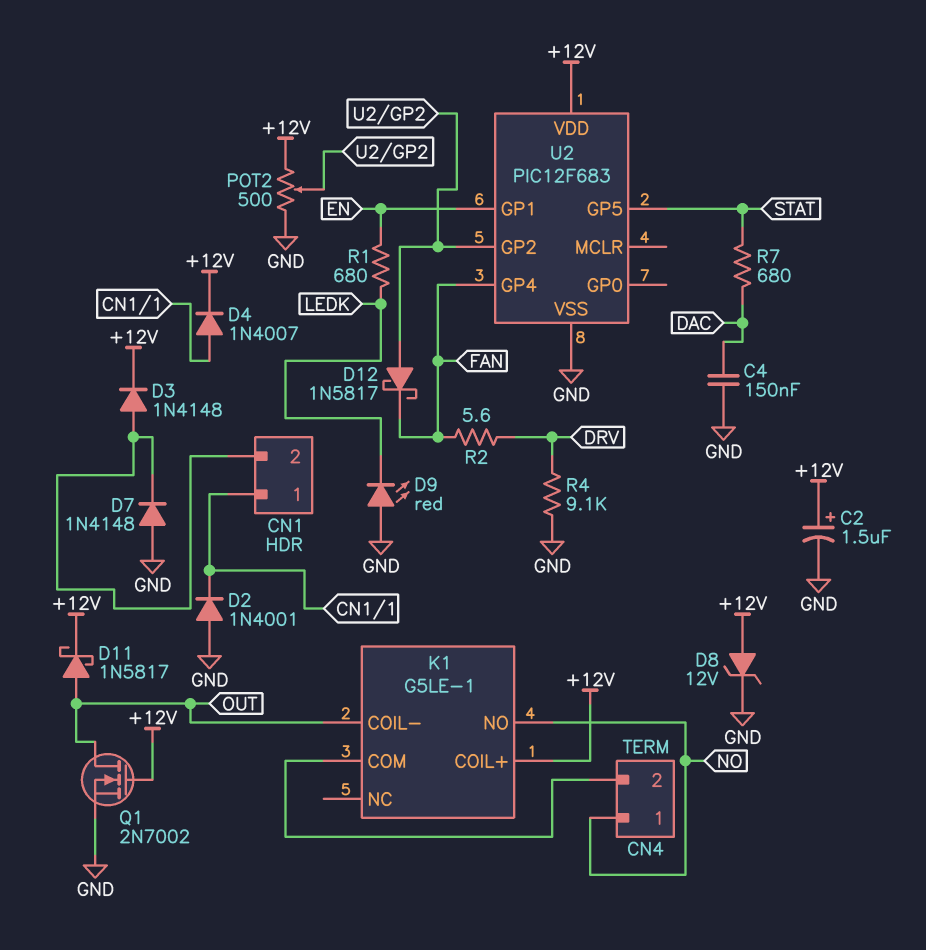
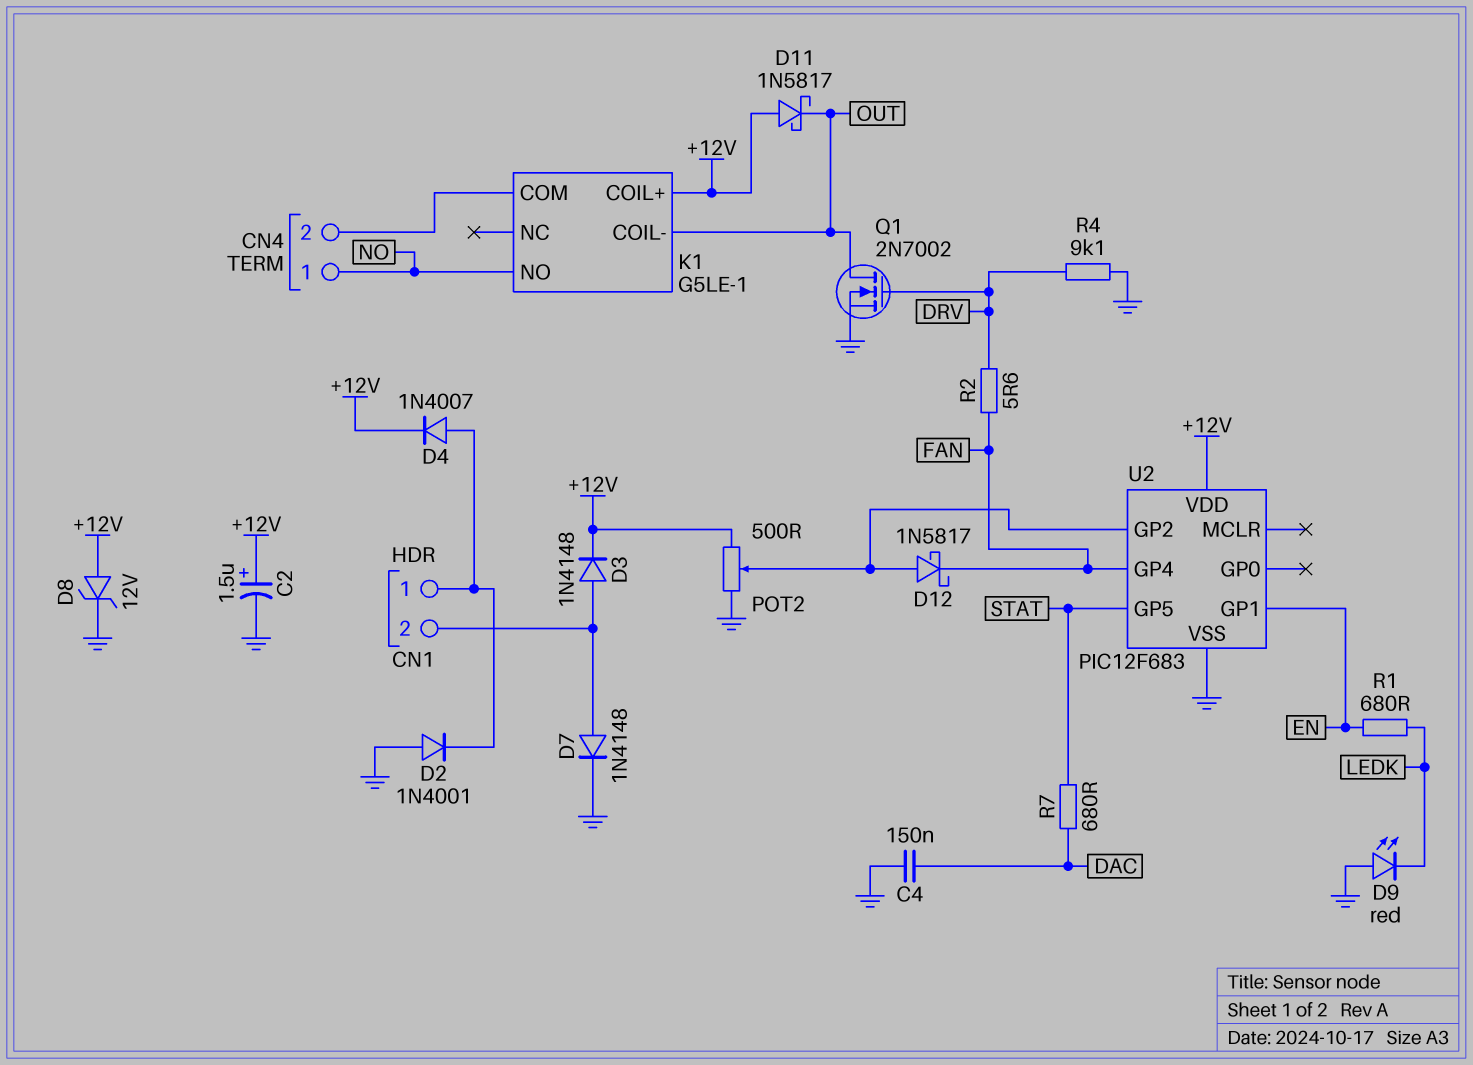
D7: diode 1N4148 (A GND, K CN1/2) -> diode 1N4148 (A CN1/2, K GND)
D11: schottky 1N5817 (A OUT, K +12V) -> schottky 1N5817 (A +12V, K OUT)
Q1: NMOS 2N7002 (G +12V, D OUT, S GND) -> NMOS 2N7002 (G DRV, D OUT, S GND)

